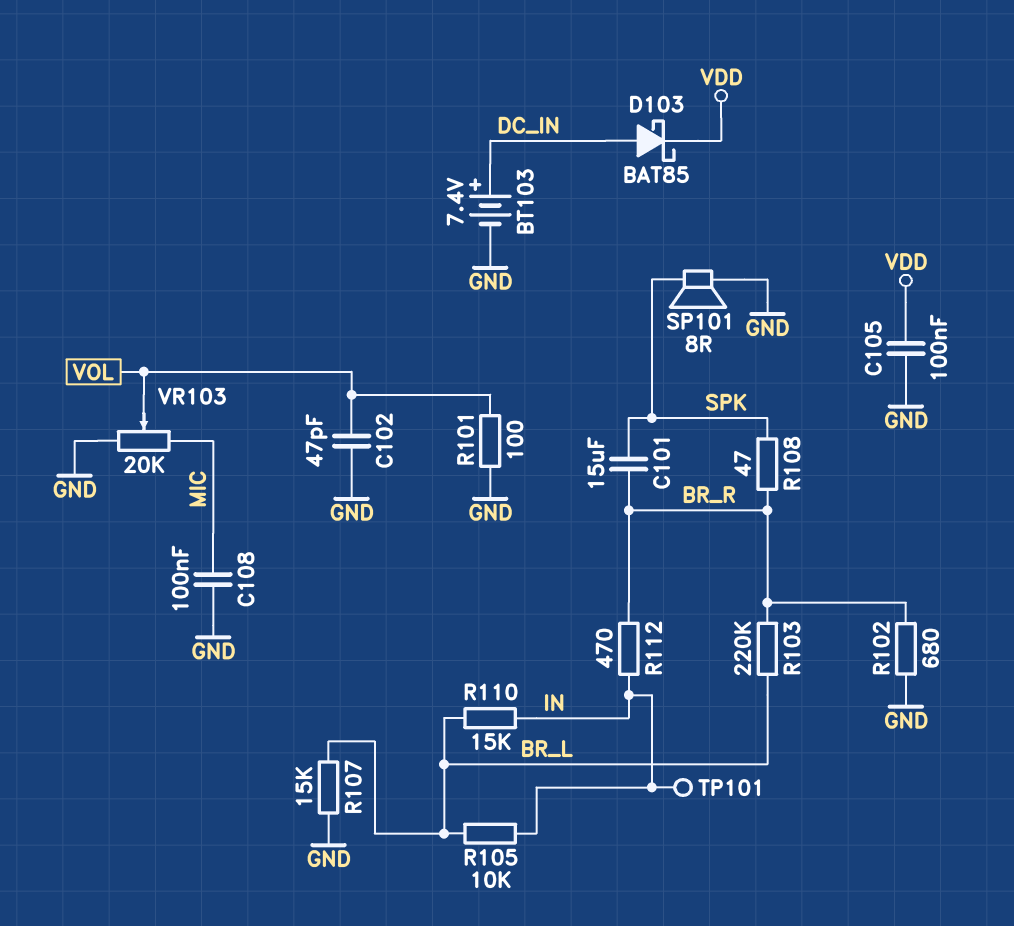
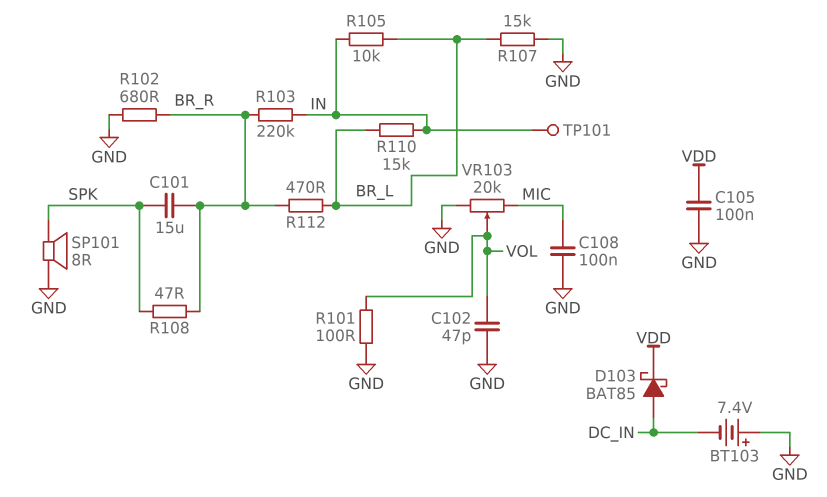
BT103: 7.4V (plus DC_IN, minus GND) -> 7.4V (plus GND, minus DC_IN)
R103: 220k (BR_L, BR_R) -> 220k (BR_R, IN)
R112: 470 (BR_R, IN) -> 470 (BR_L, BR_R)

